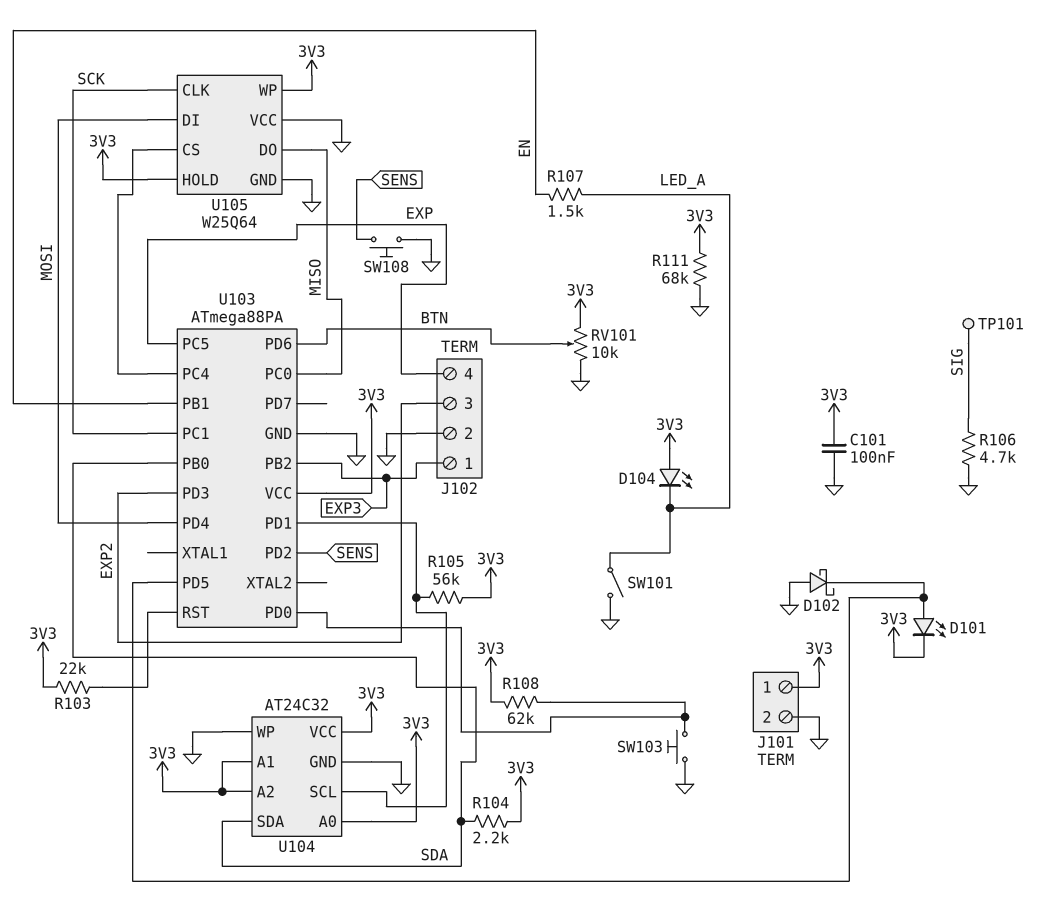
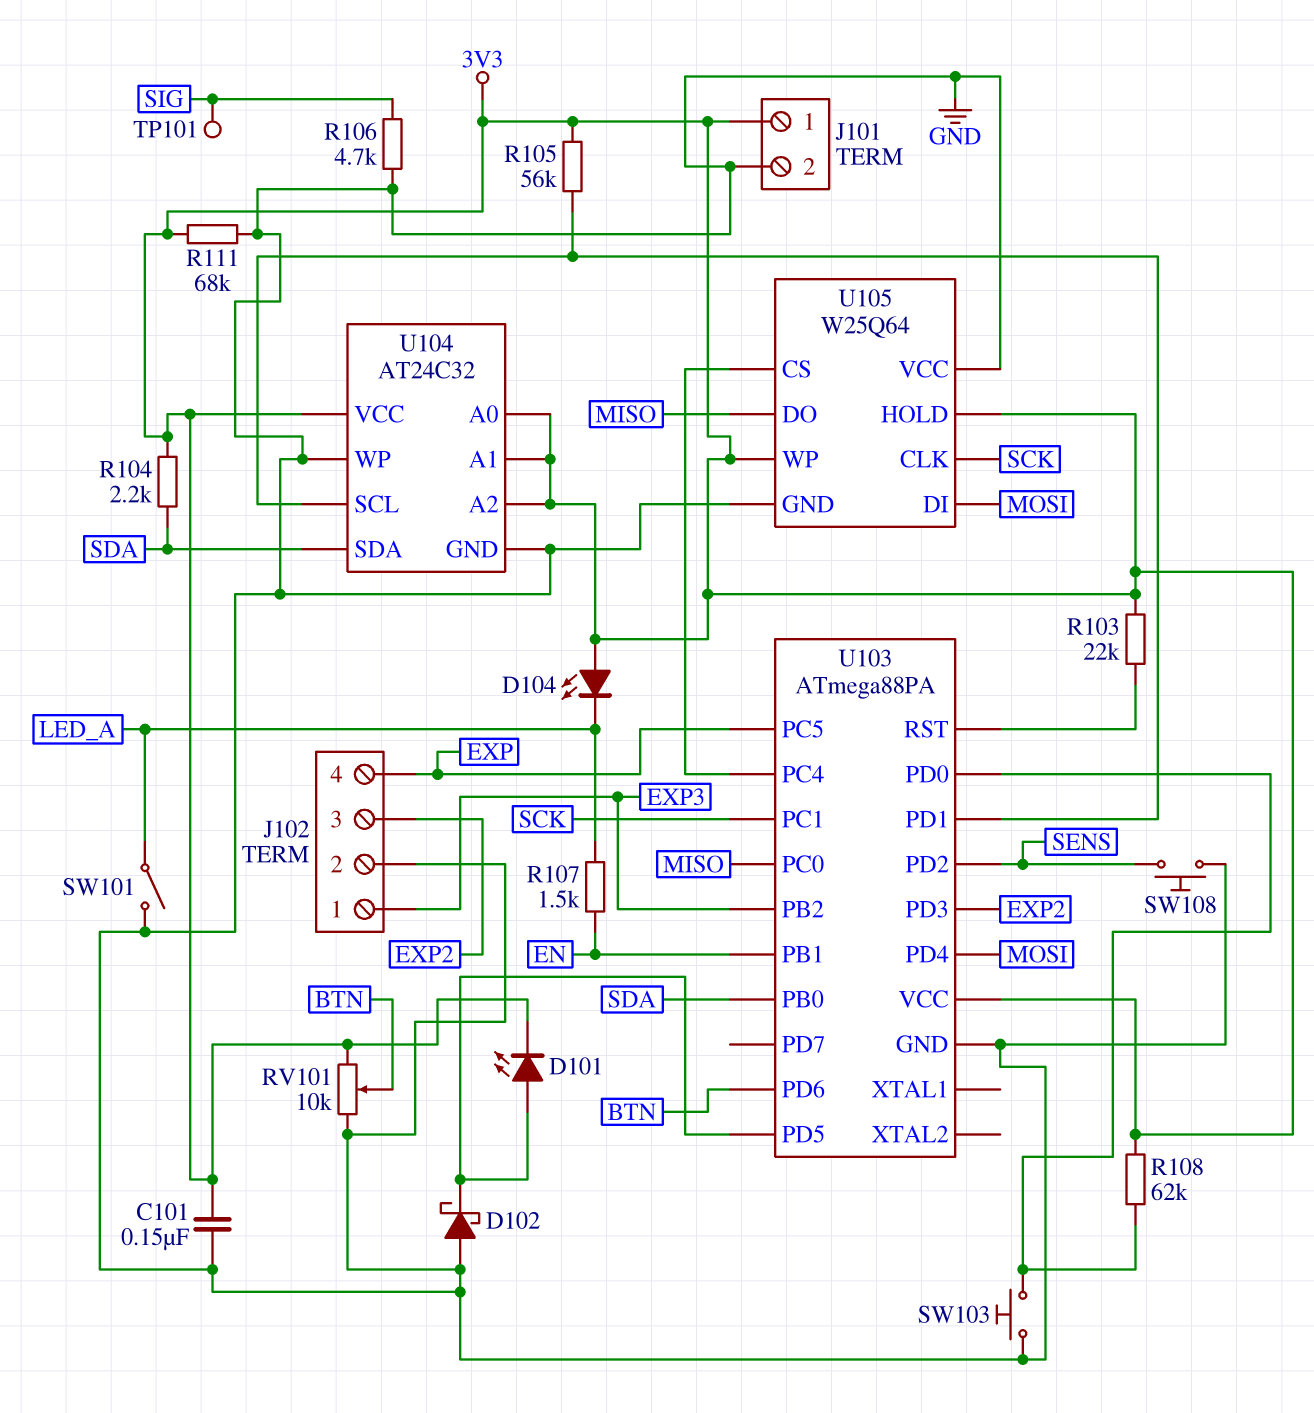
C101: 100nF (3V3, GND) -> 150nF (3V3, GND)

